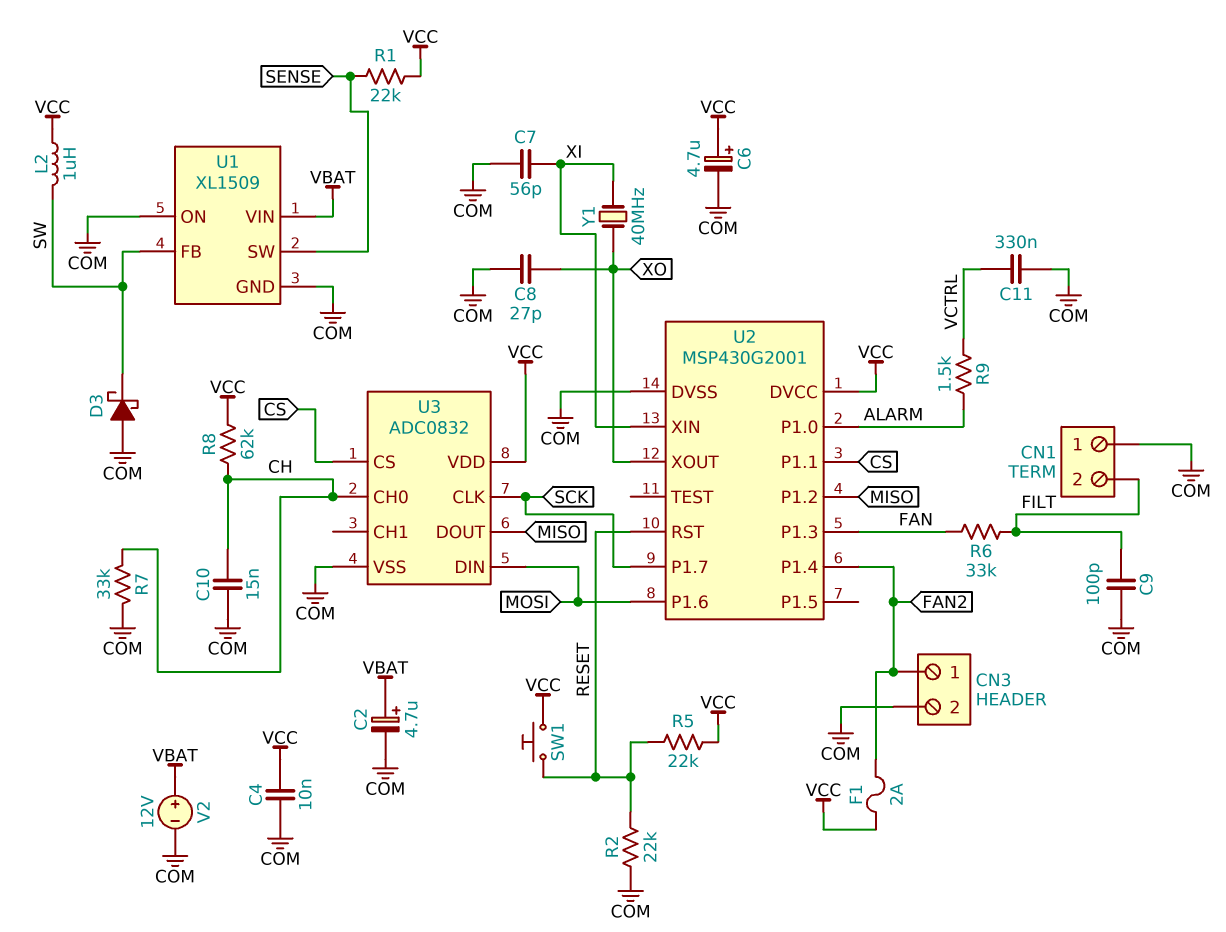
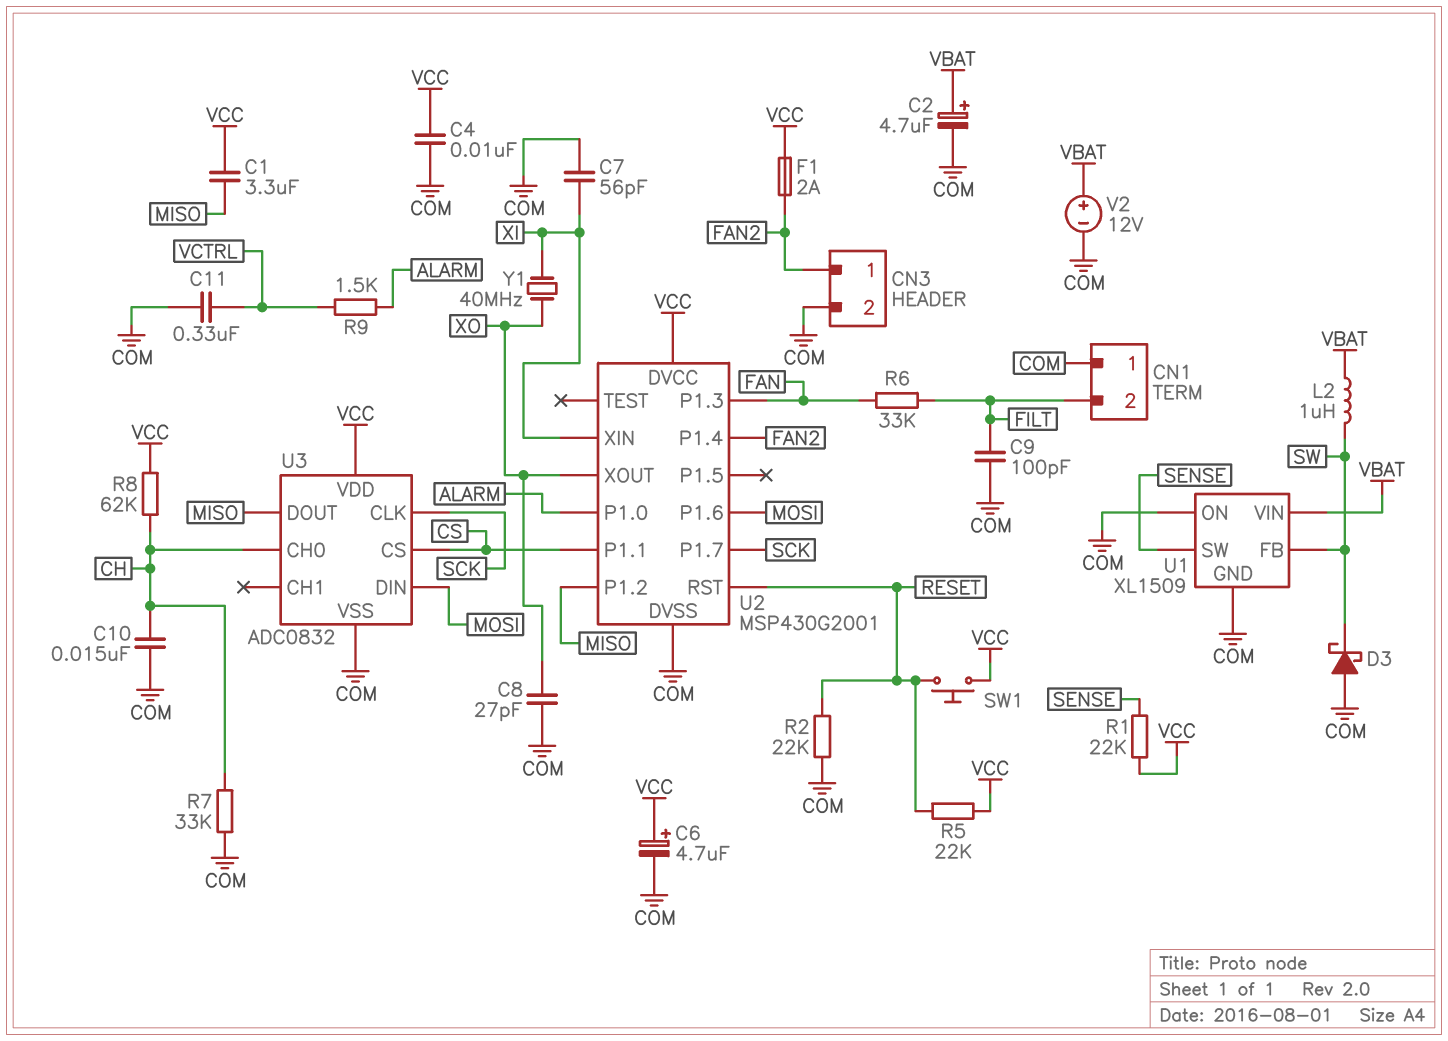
C1: none -> 3.3uF (MISO, VCC)
L2: 1uH (SW, VCC) -> 1uH (SW, VBAT)

